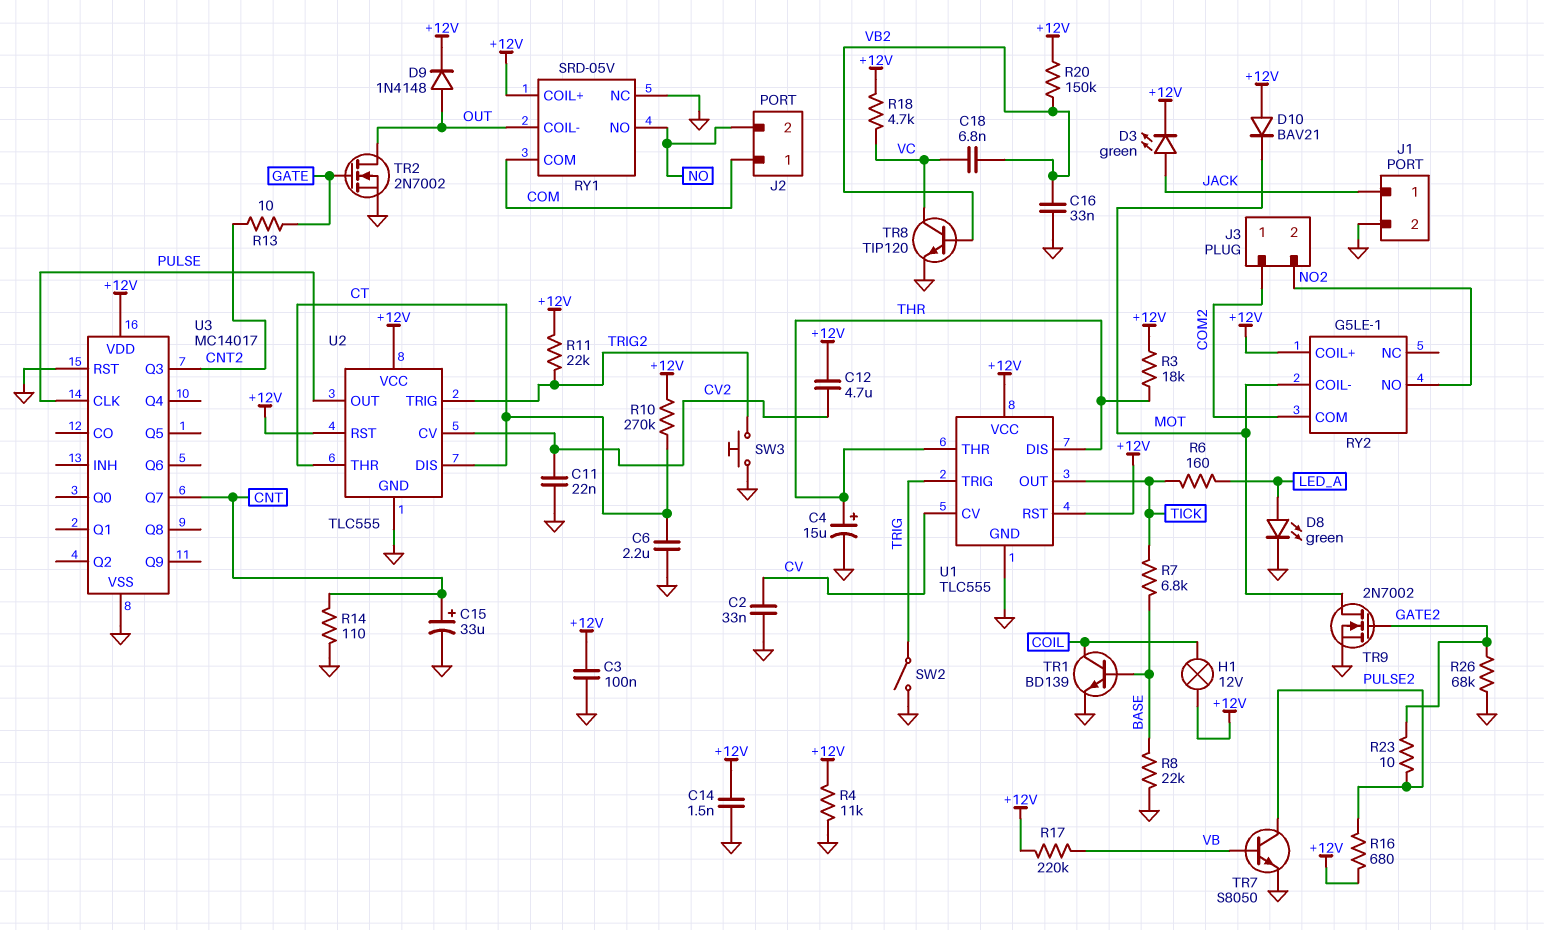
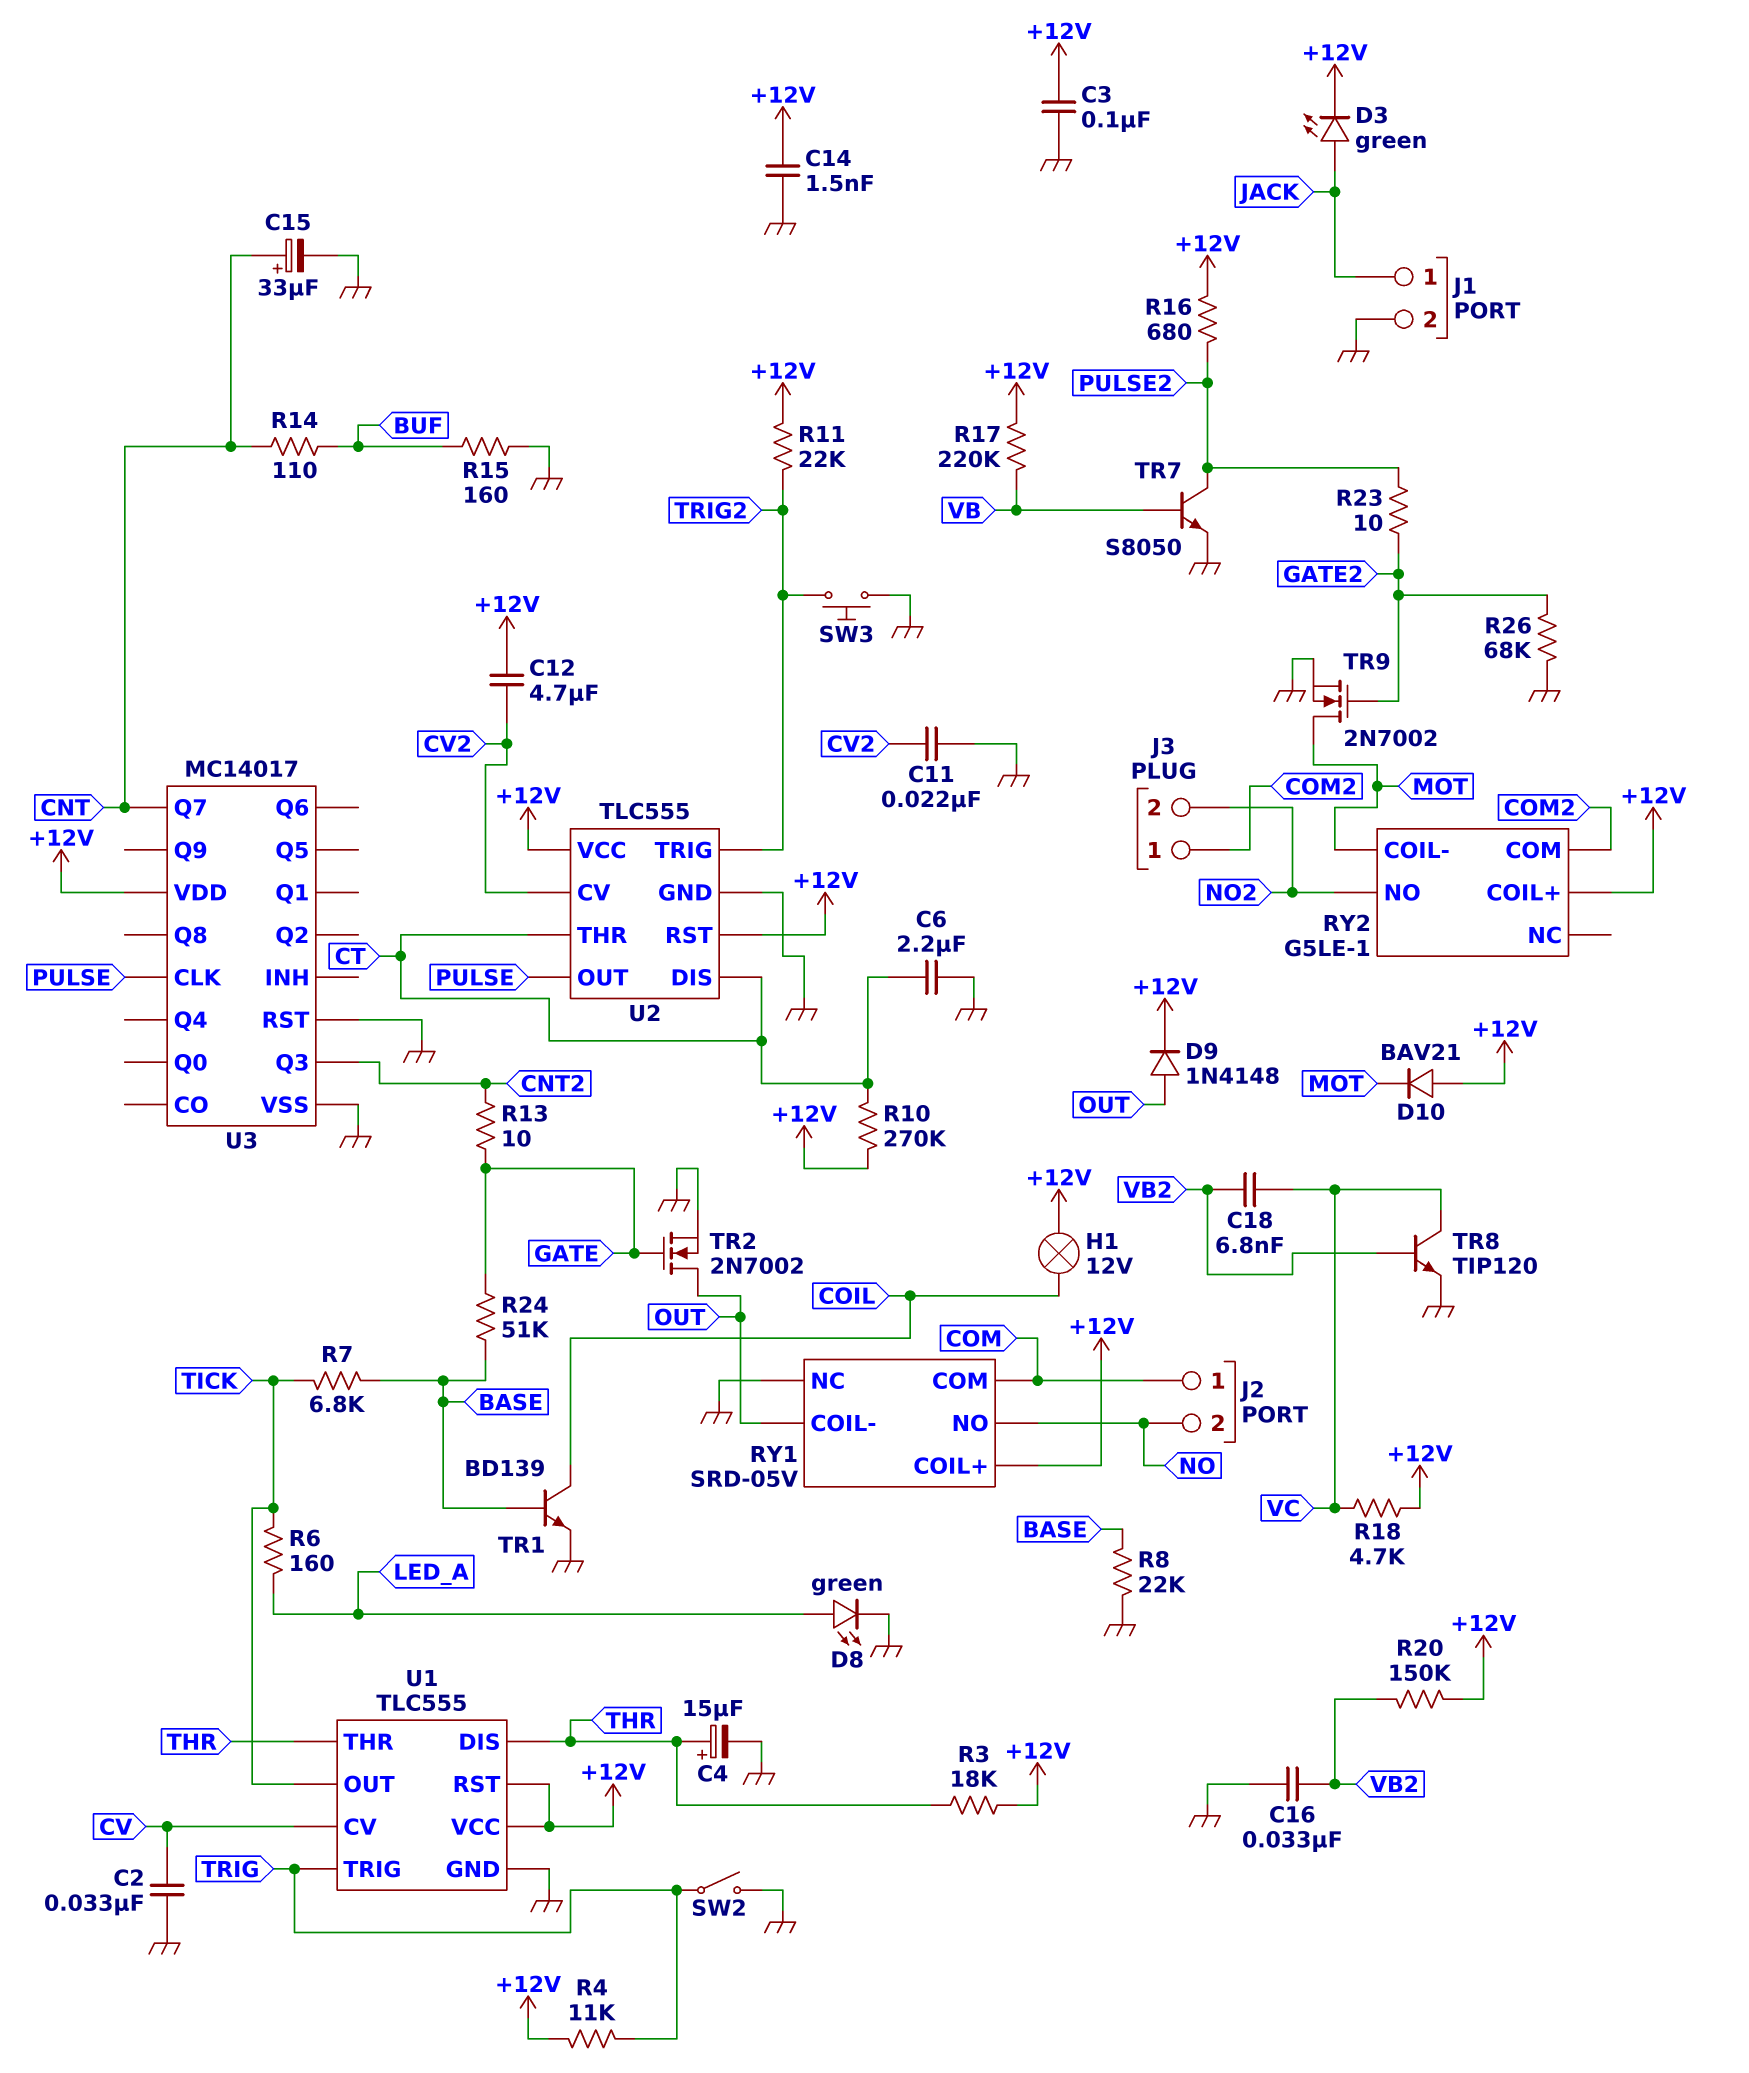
R4: 11k (+12V, GND) -> 11k (+12V, TRIG)
R14: 110 (CNT, GND) -> 110 (BUF, CNT)
R15: none -> 160 (BUF, GND)
R24: none -> 51k (BASE, GATE)

